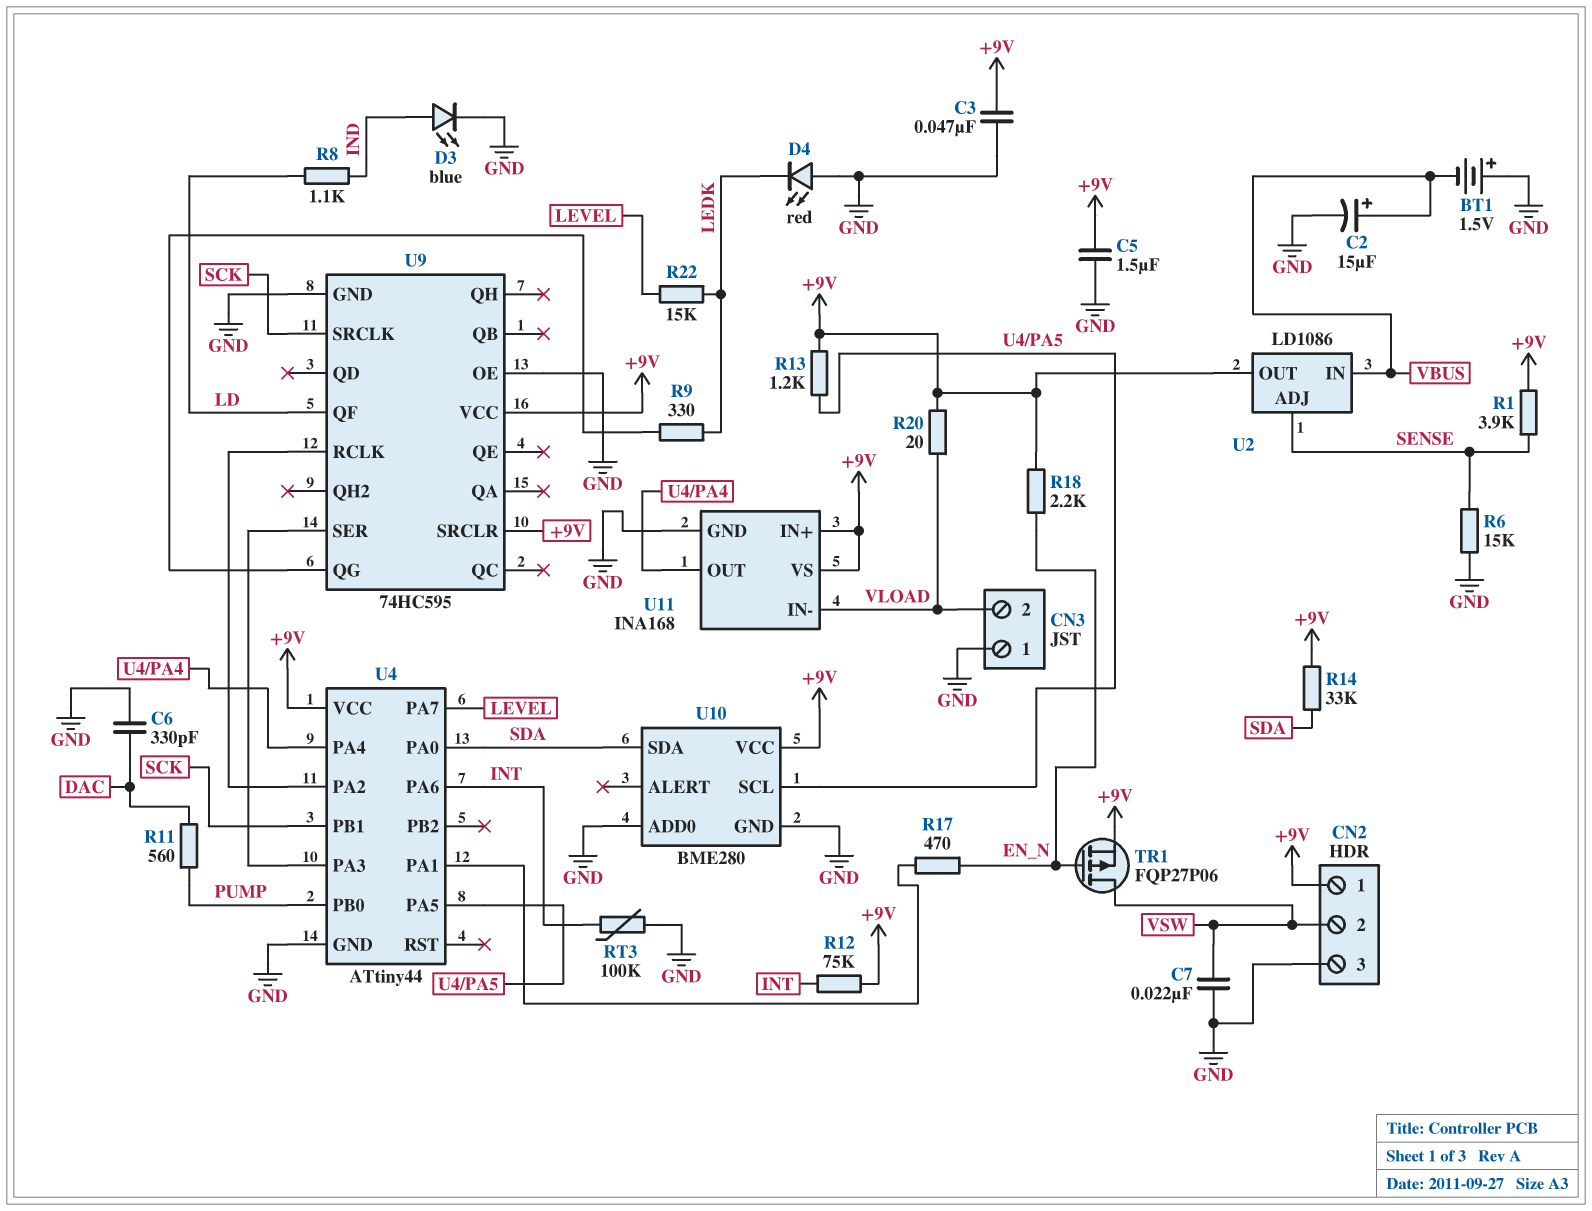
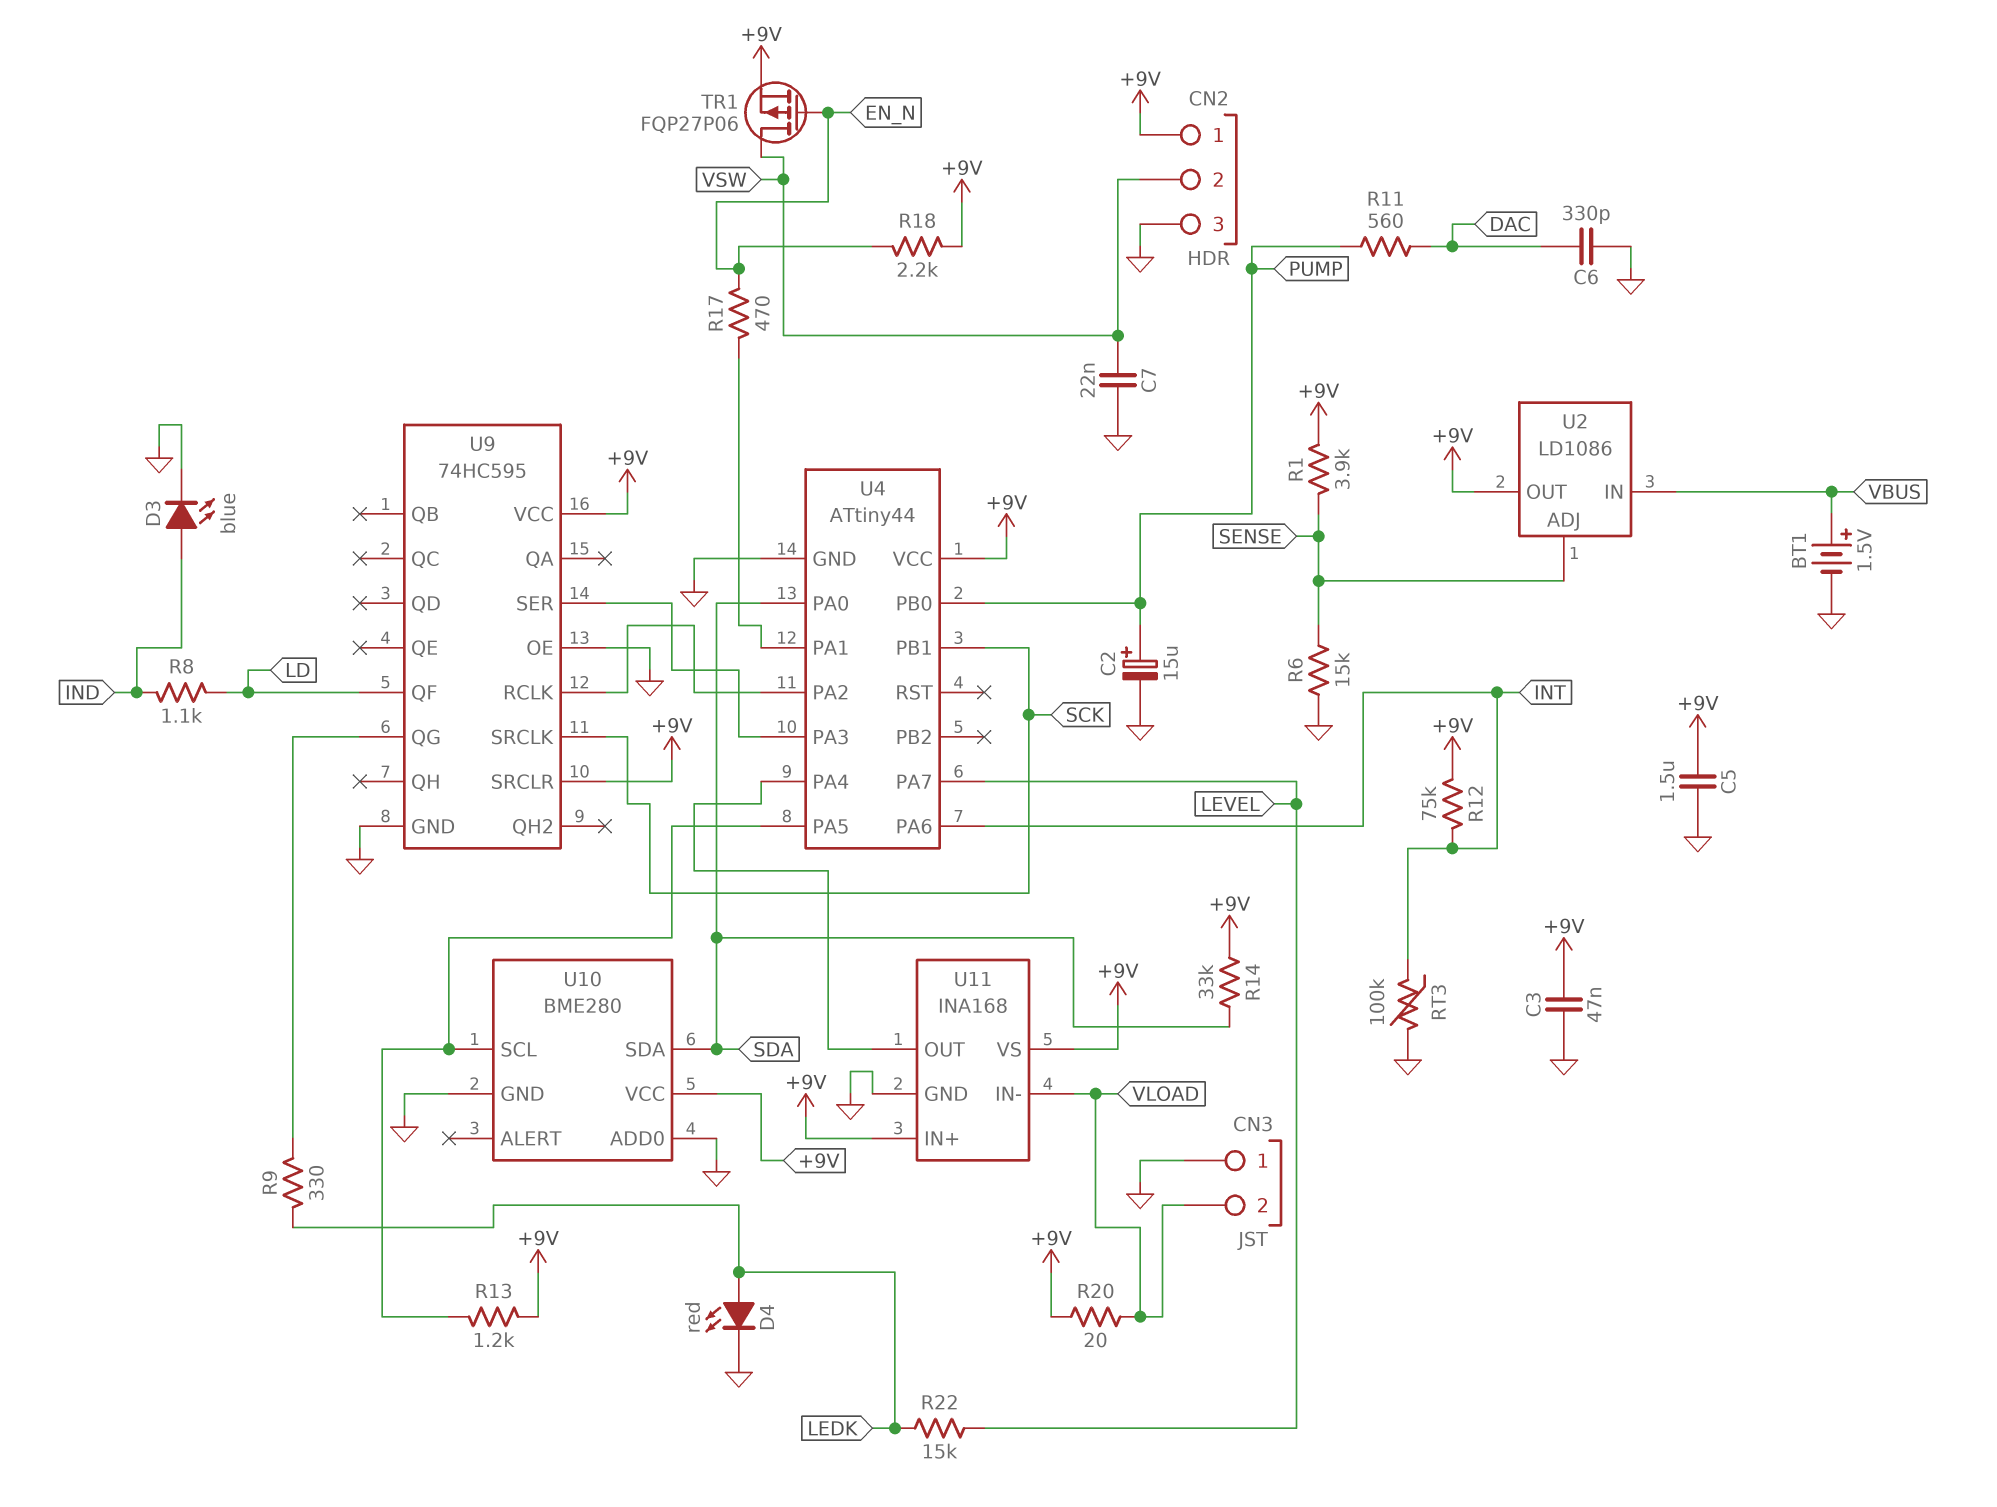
BT1: 1.5V (plus GND, minus VBUS) -> 1.5V (plus VBUS, minus GND)
C2: 15uF (plus VBUS, minus GND) -> 15uF (plus PUMP, minus GND)
D4: LED red (A GND, K LEDK) -> LED red (A LEDK, K GND)

